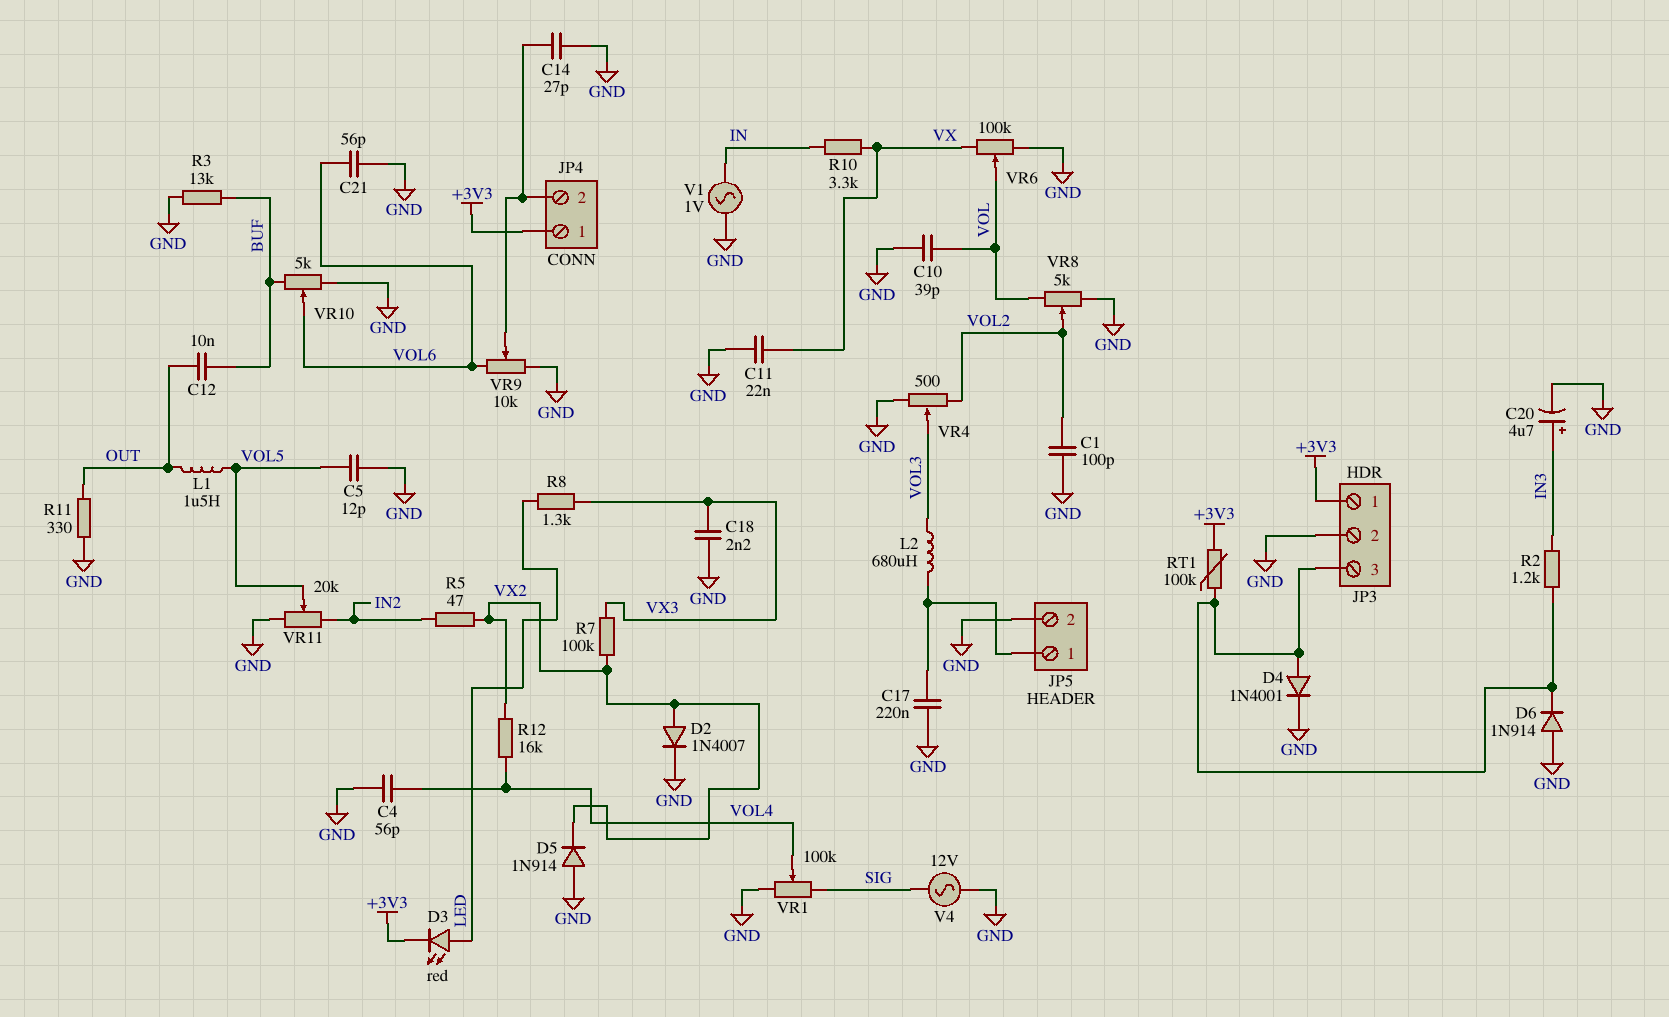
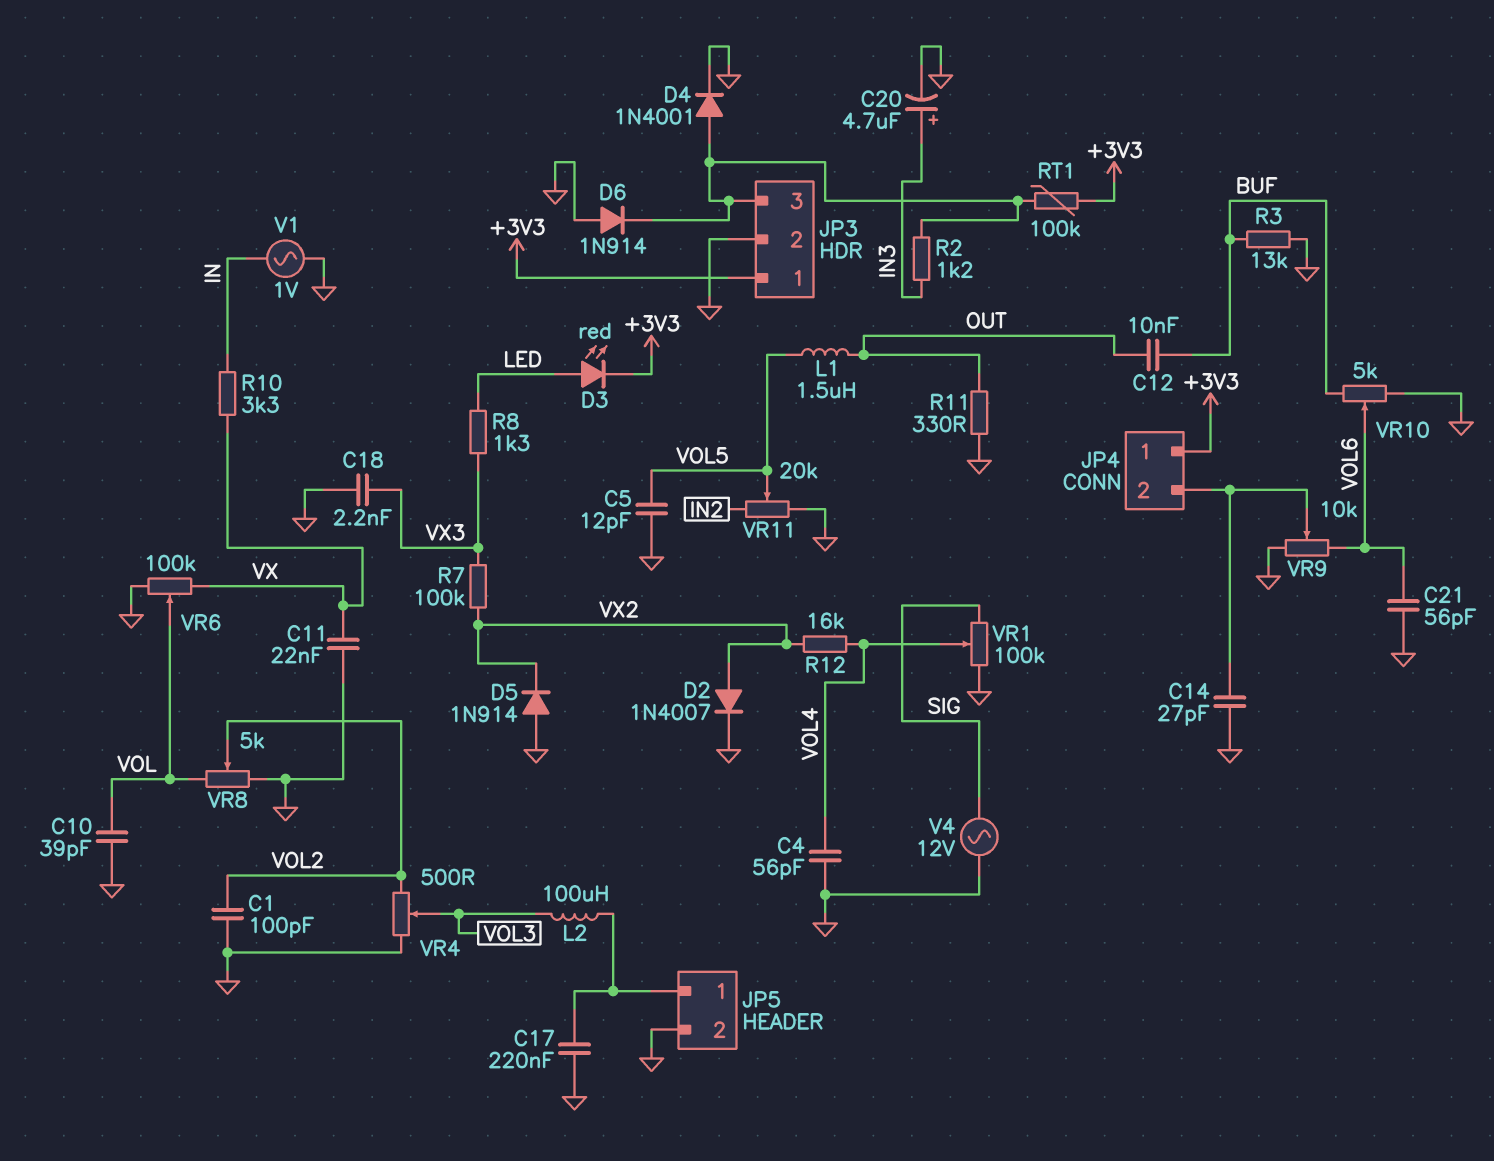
L2: 680uH (JP5/1, VOL3) -> 100uH (JP5/1, VOL3)
R5: 47 (IN2, VX2) -> none

